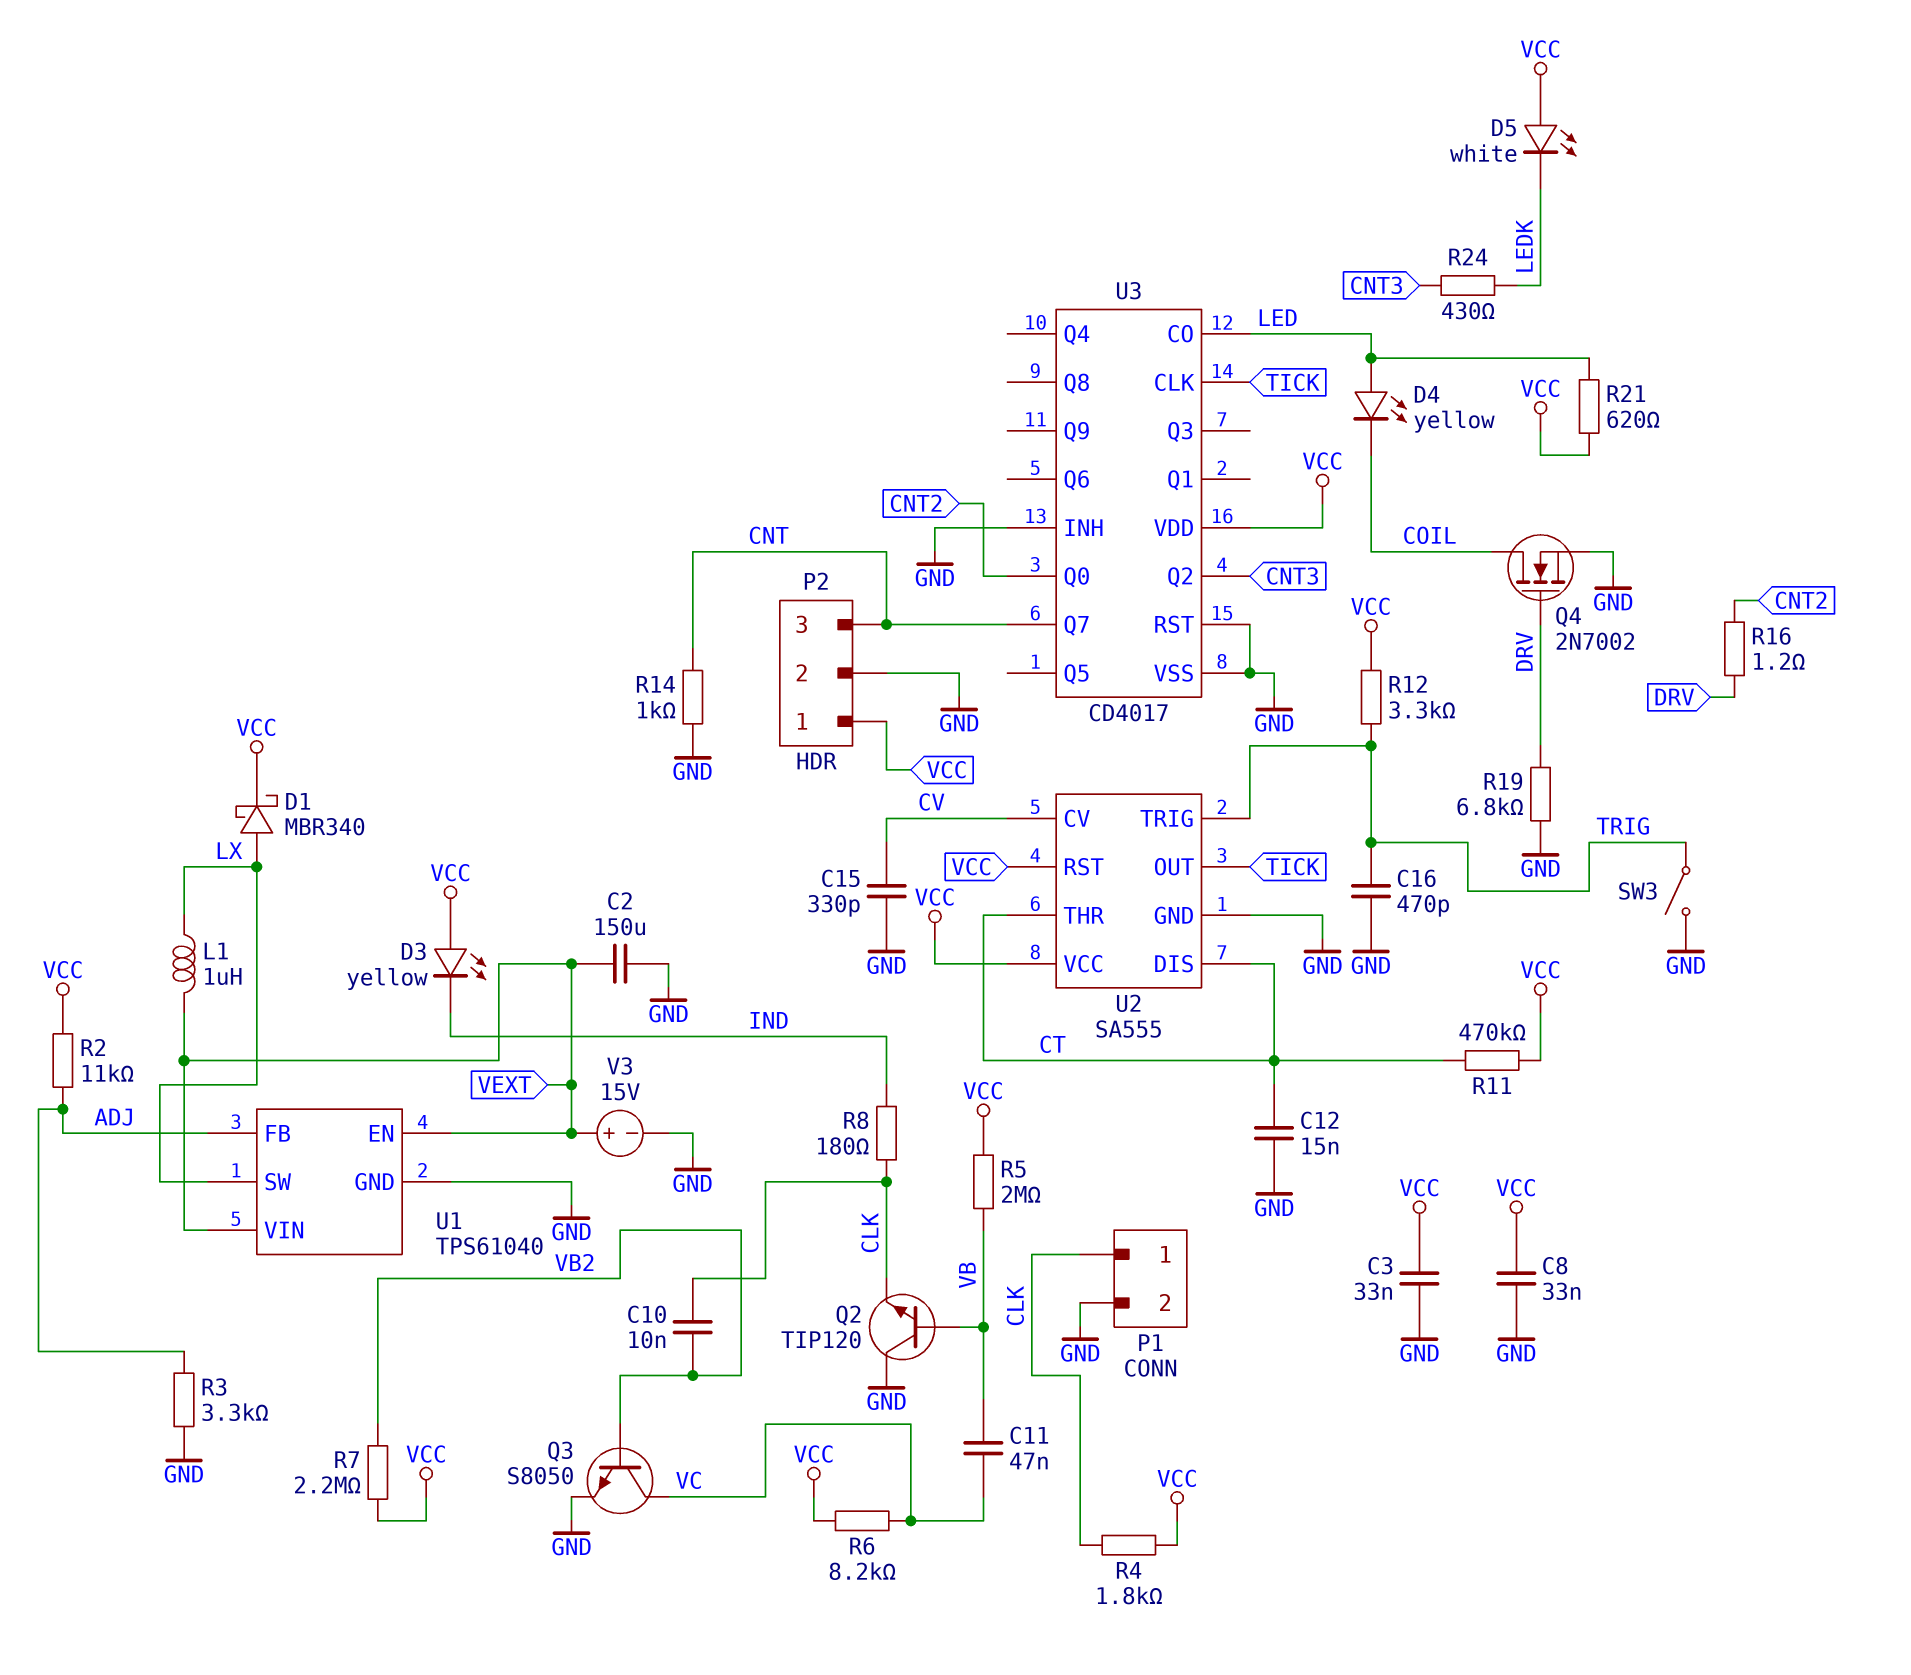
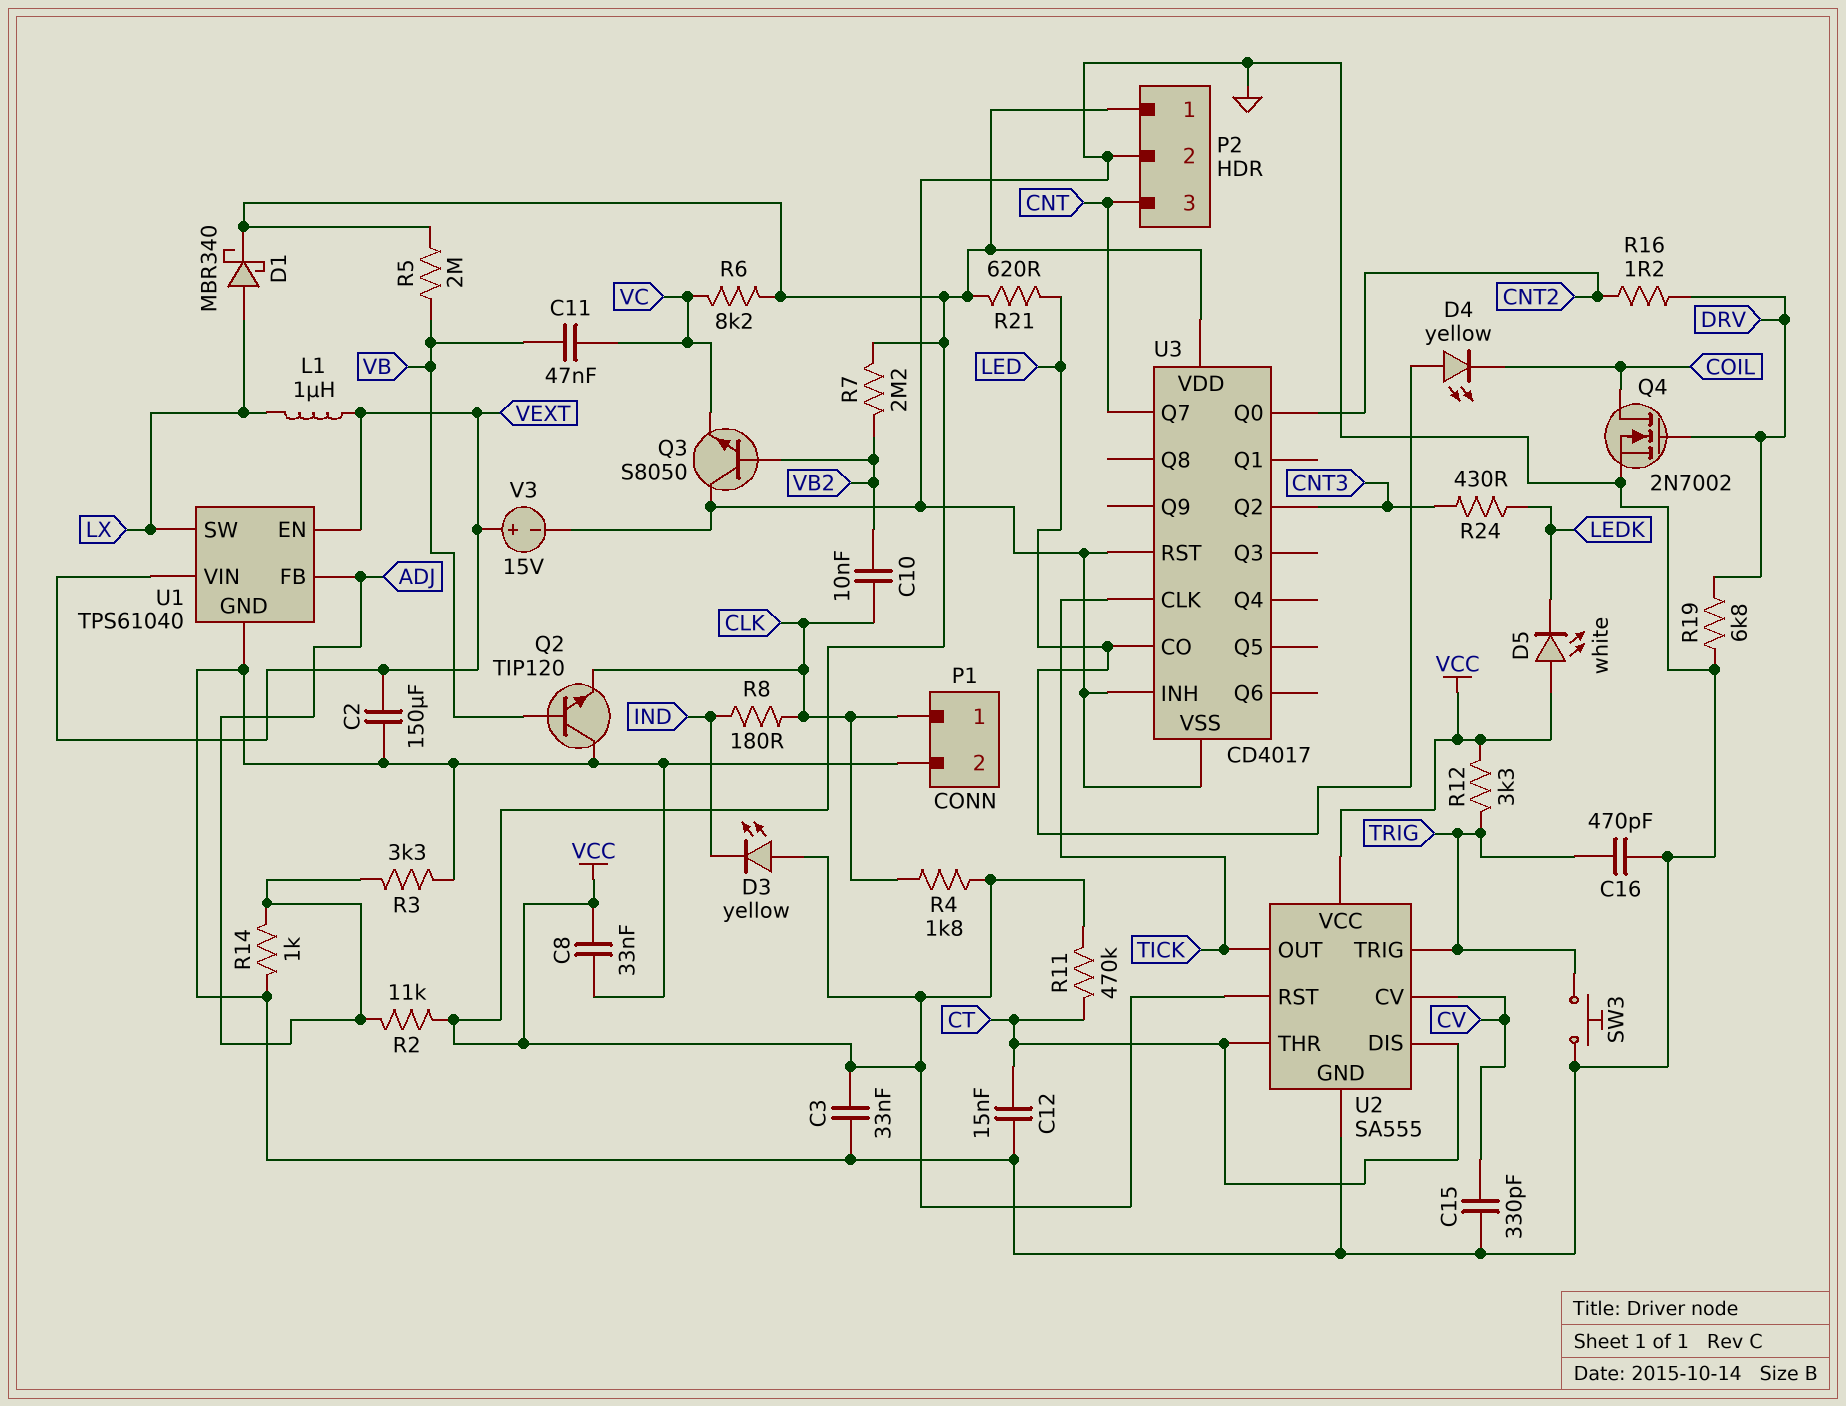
Q3: NPN S8050 (B VB2, C VC, E GND) -> NPN S8050 (B VB2, C GND, E VC)
R14: 1k (CNT, GND) -> 1k (ADJ, GND)
SW3: switch (GND, TRIG) -> button (GND, TRIG)

